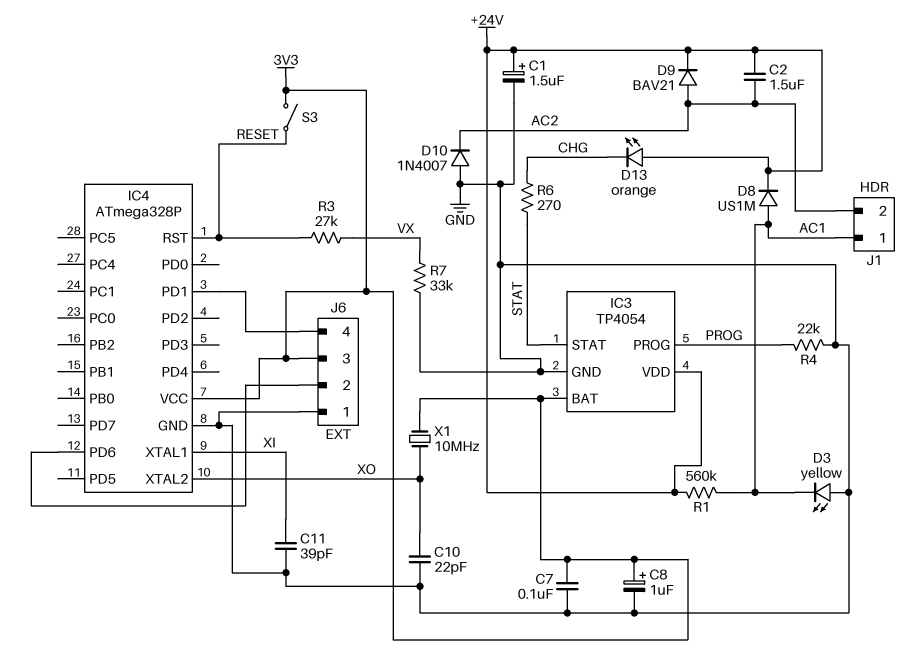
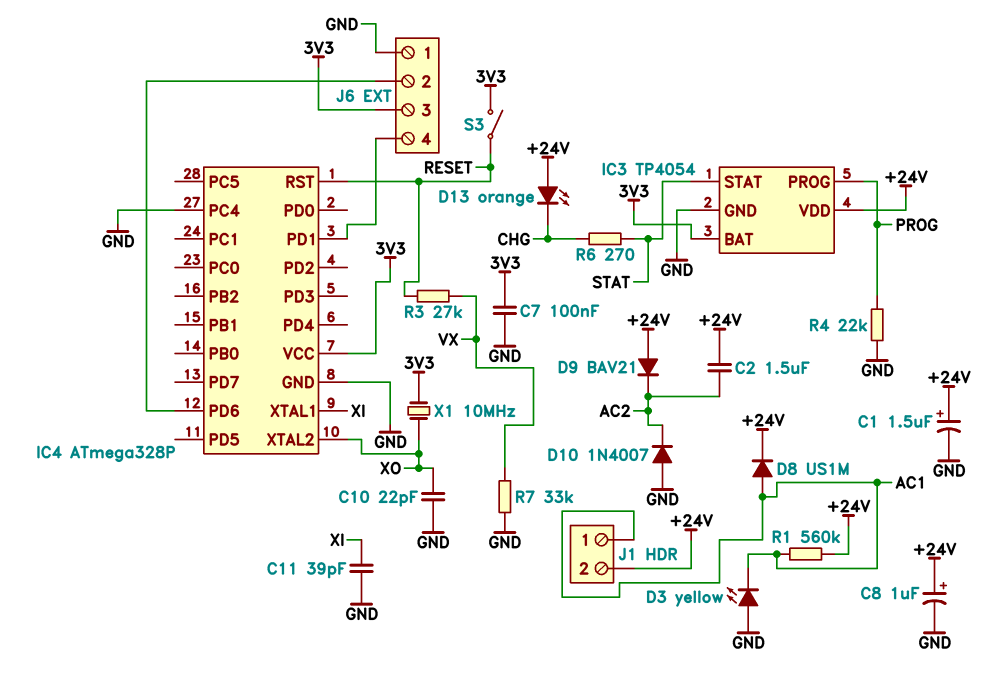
C8: 1uF (plus 3V3, minus GND) -> 1uF (plus +24V, minus GND)
D9: diode BAV21 (A AC2, K +24V) -> diode BAV21 (A +24V, K AC2)
IC4 pin PC4: none -> GND
J1 pin 2: AC2 -> +24V

